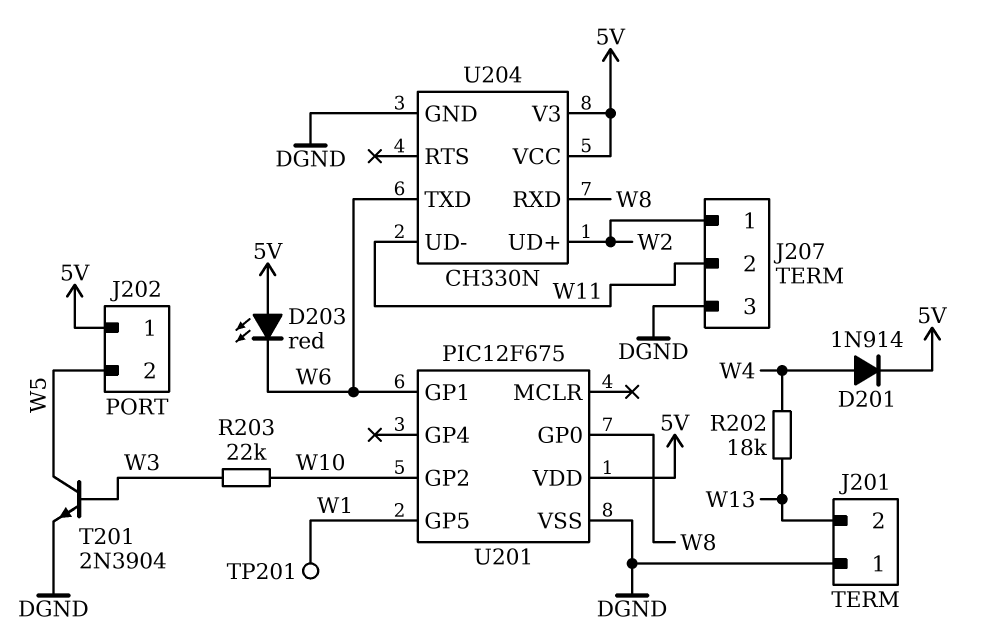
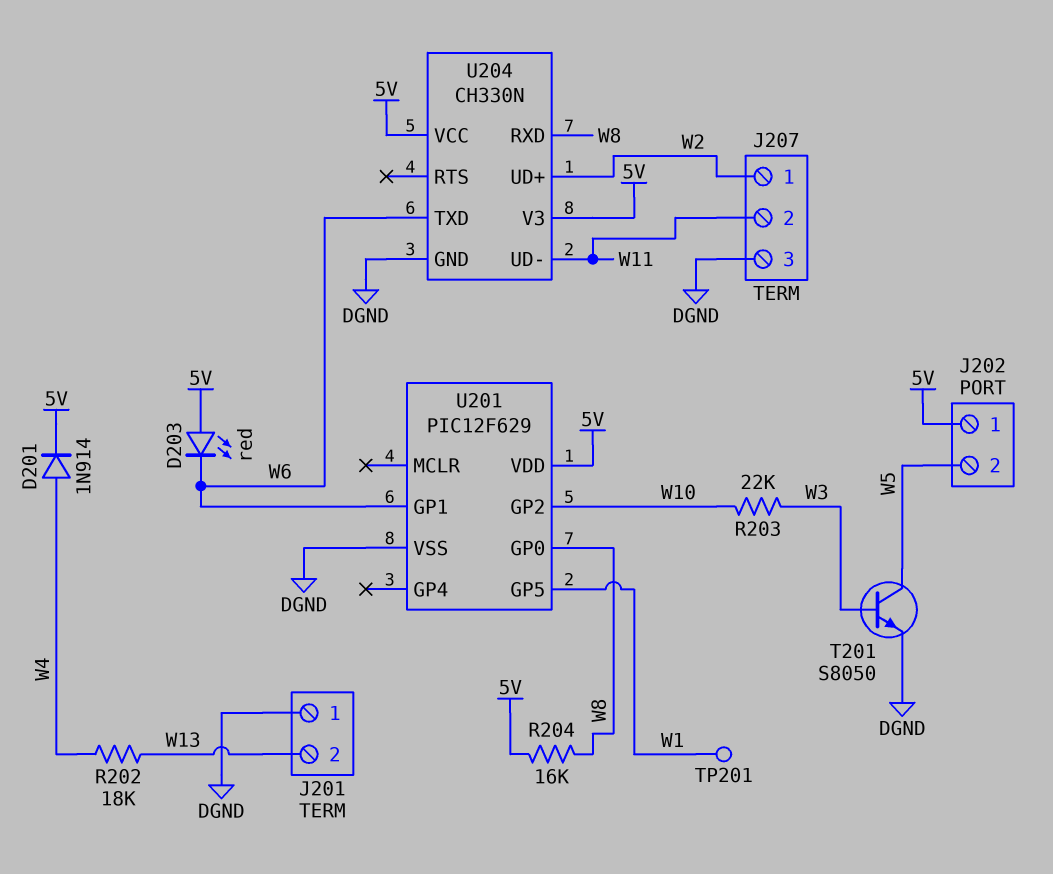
R204: none -> 16k (5V, W8)
T201: NPN 2N3904 (B W3, C W5, E DGND) -> NPN S8050 (B W3, C W5, E DGND)
U201: PIC12F675 -> PIC12F629

